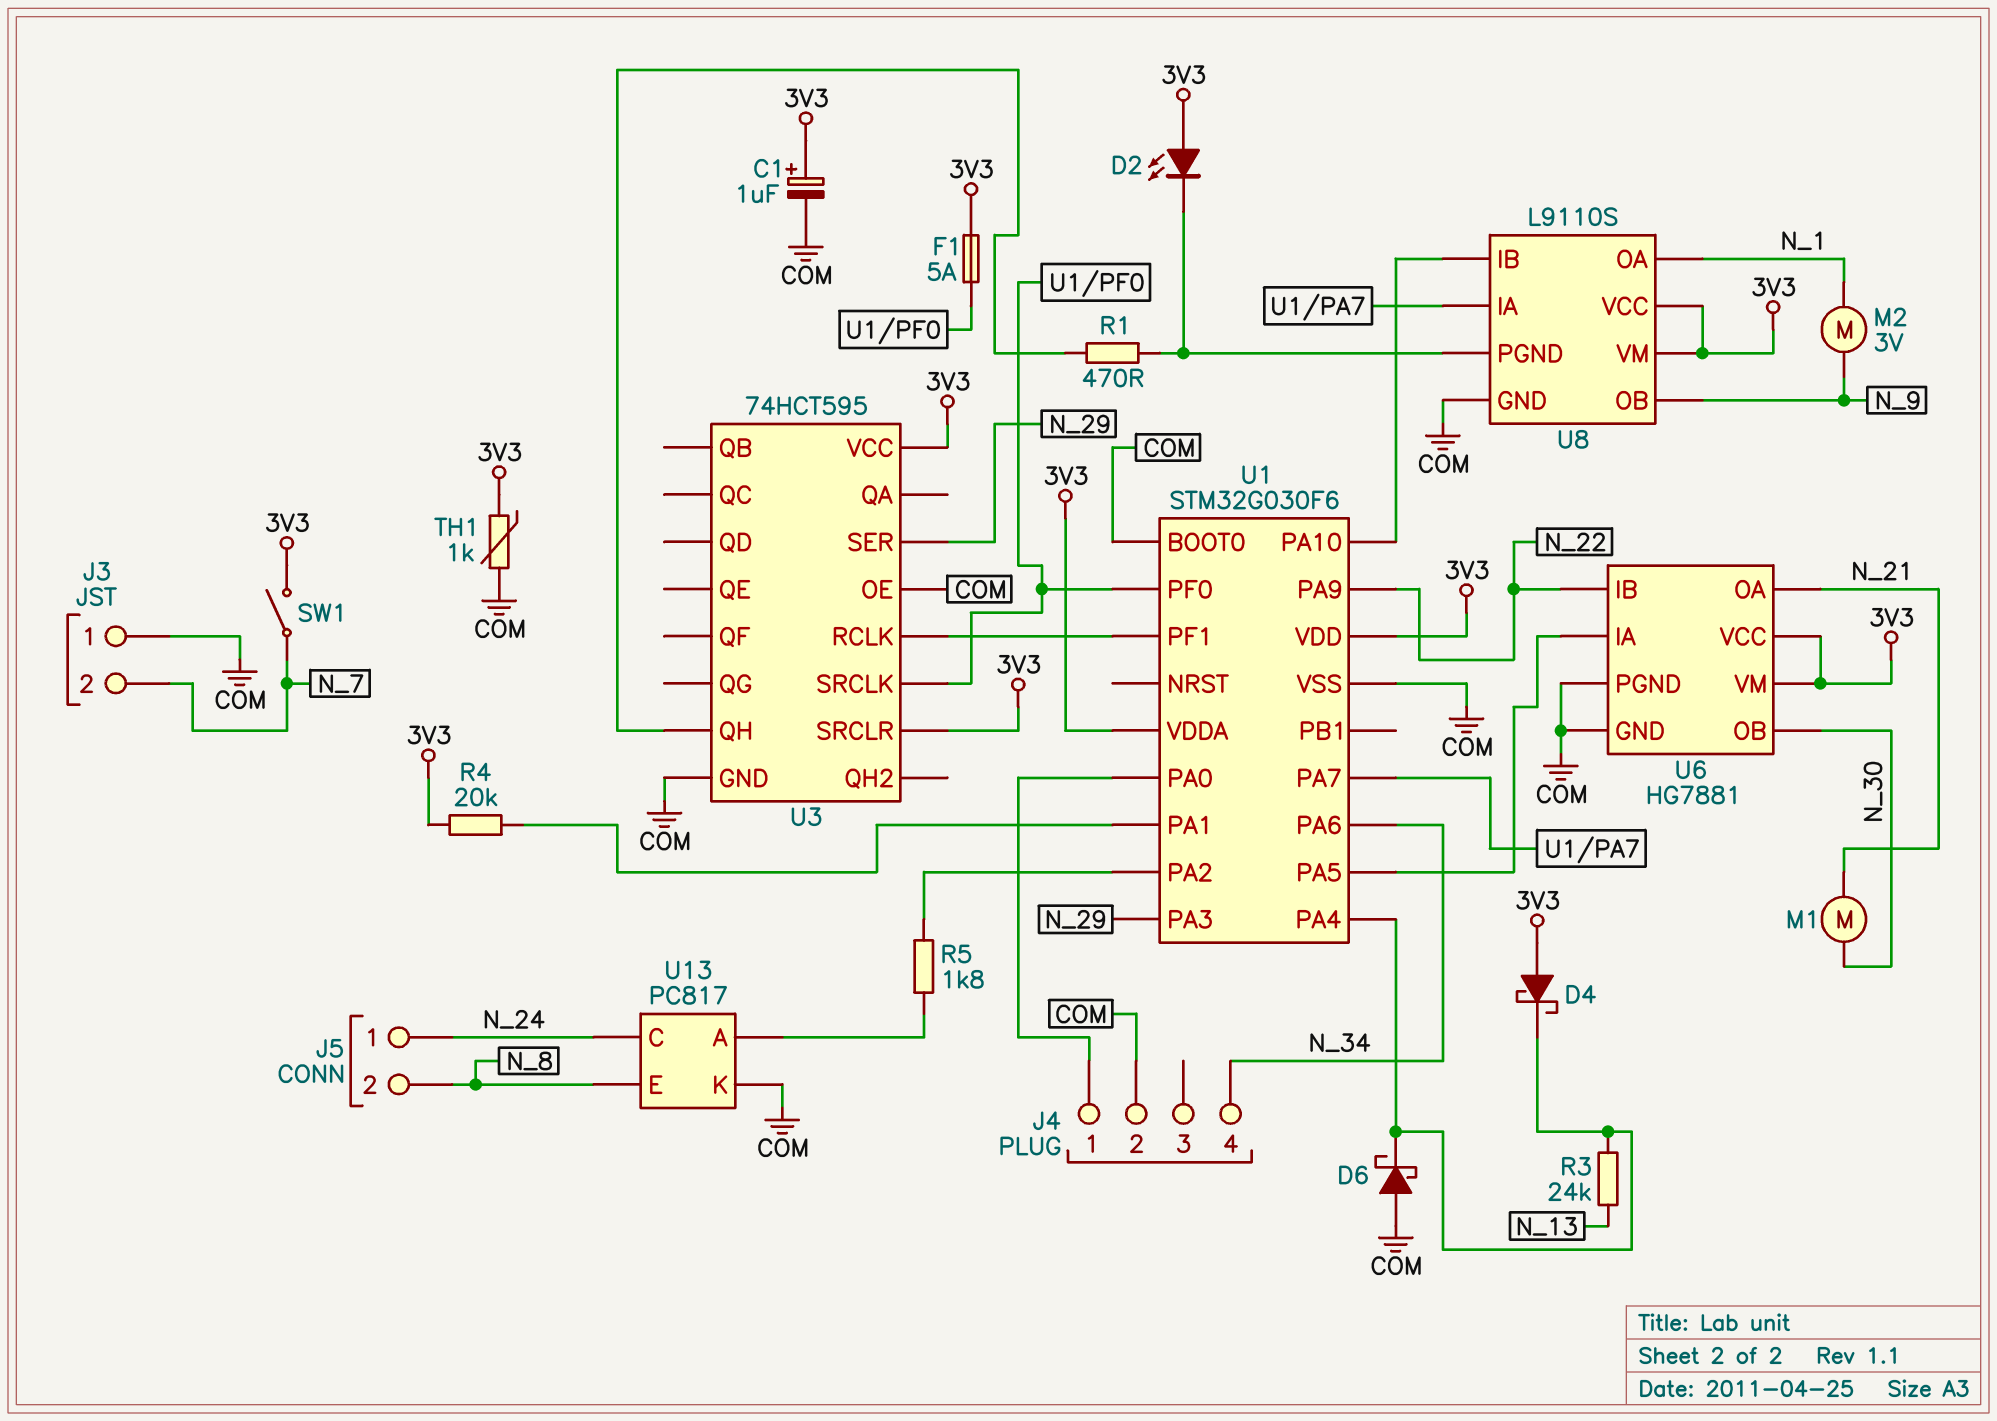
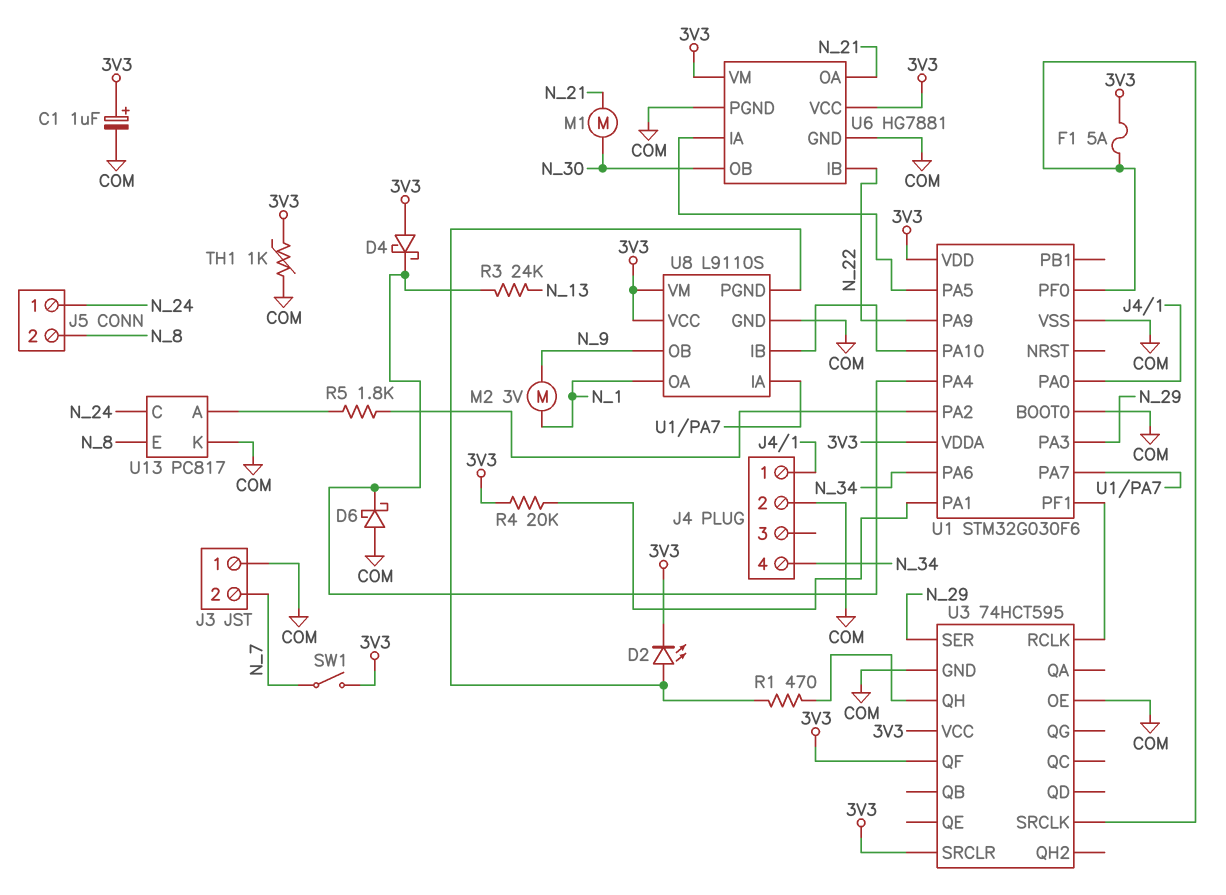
D2: LED (A 3V3, K U8/PGND) -> LED (A U8/PGND, K 3V3)
U3 pin QF: none -> 3V3

